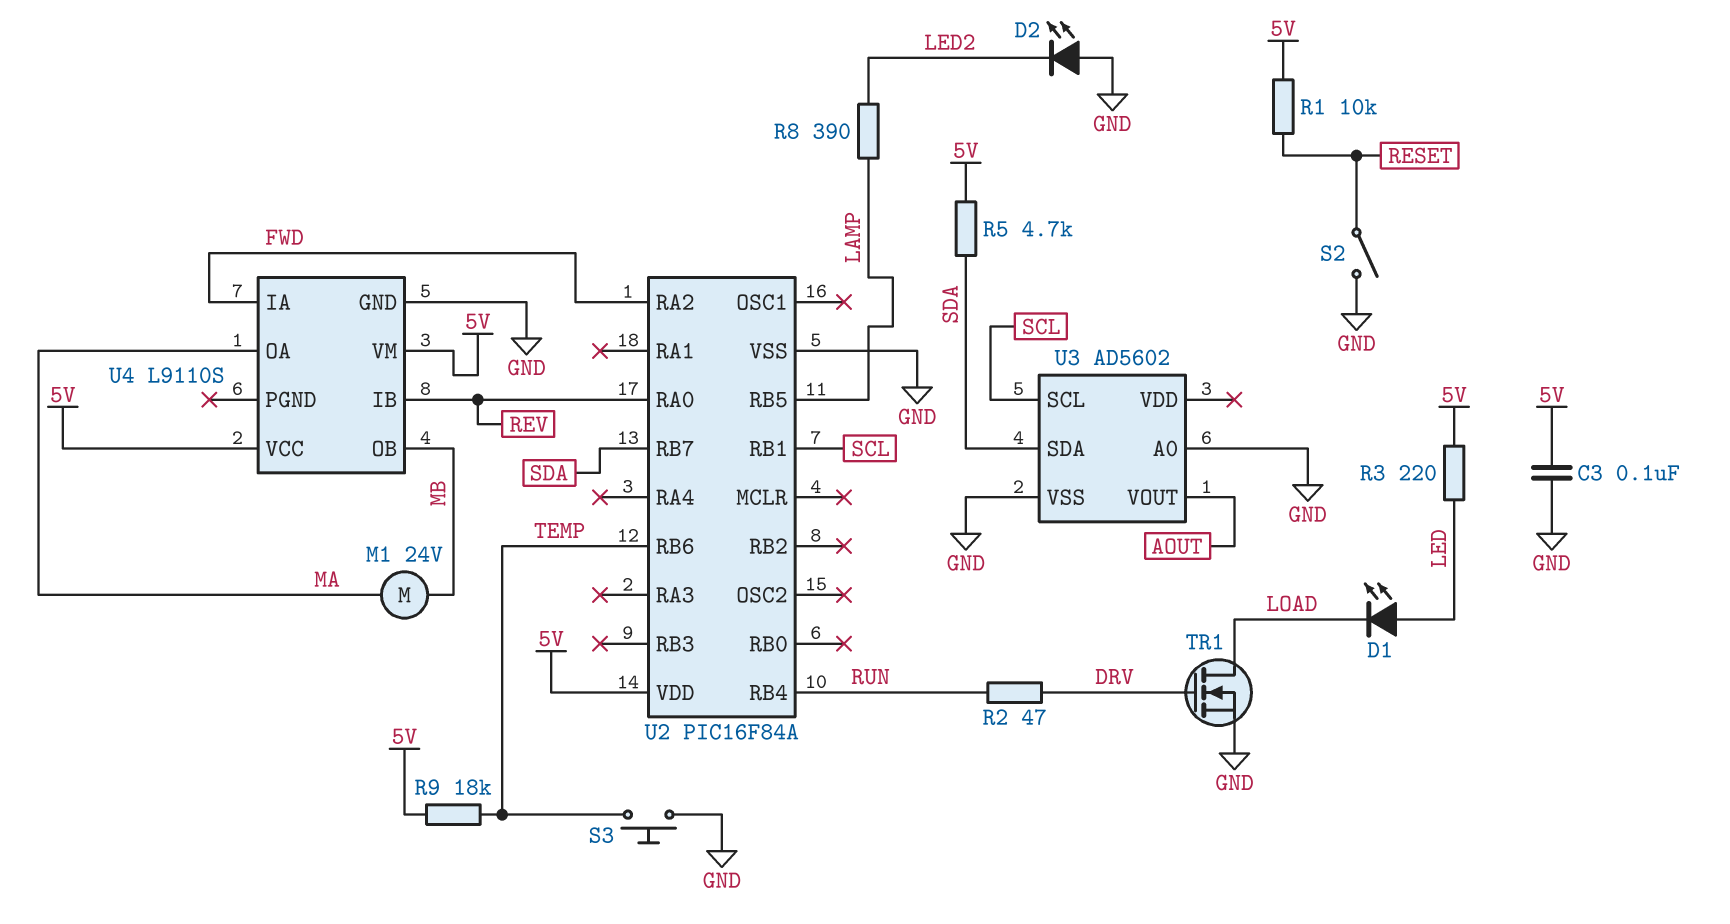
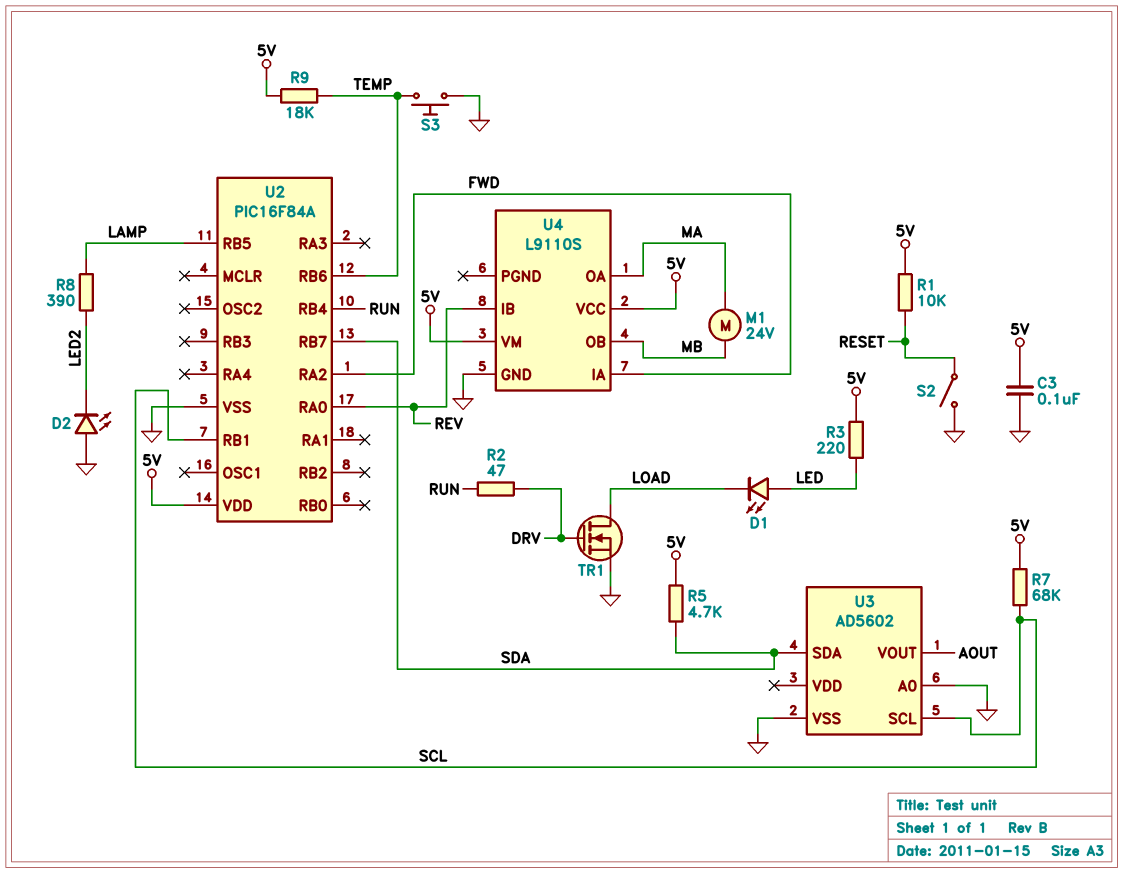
R7: none -> 68k (5V, SCL)

